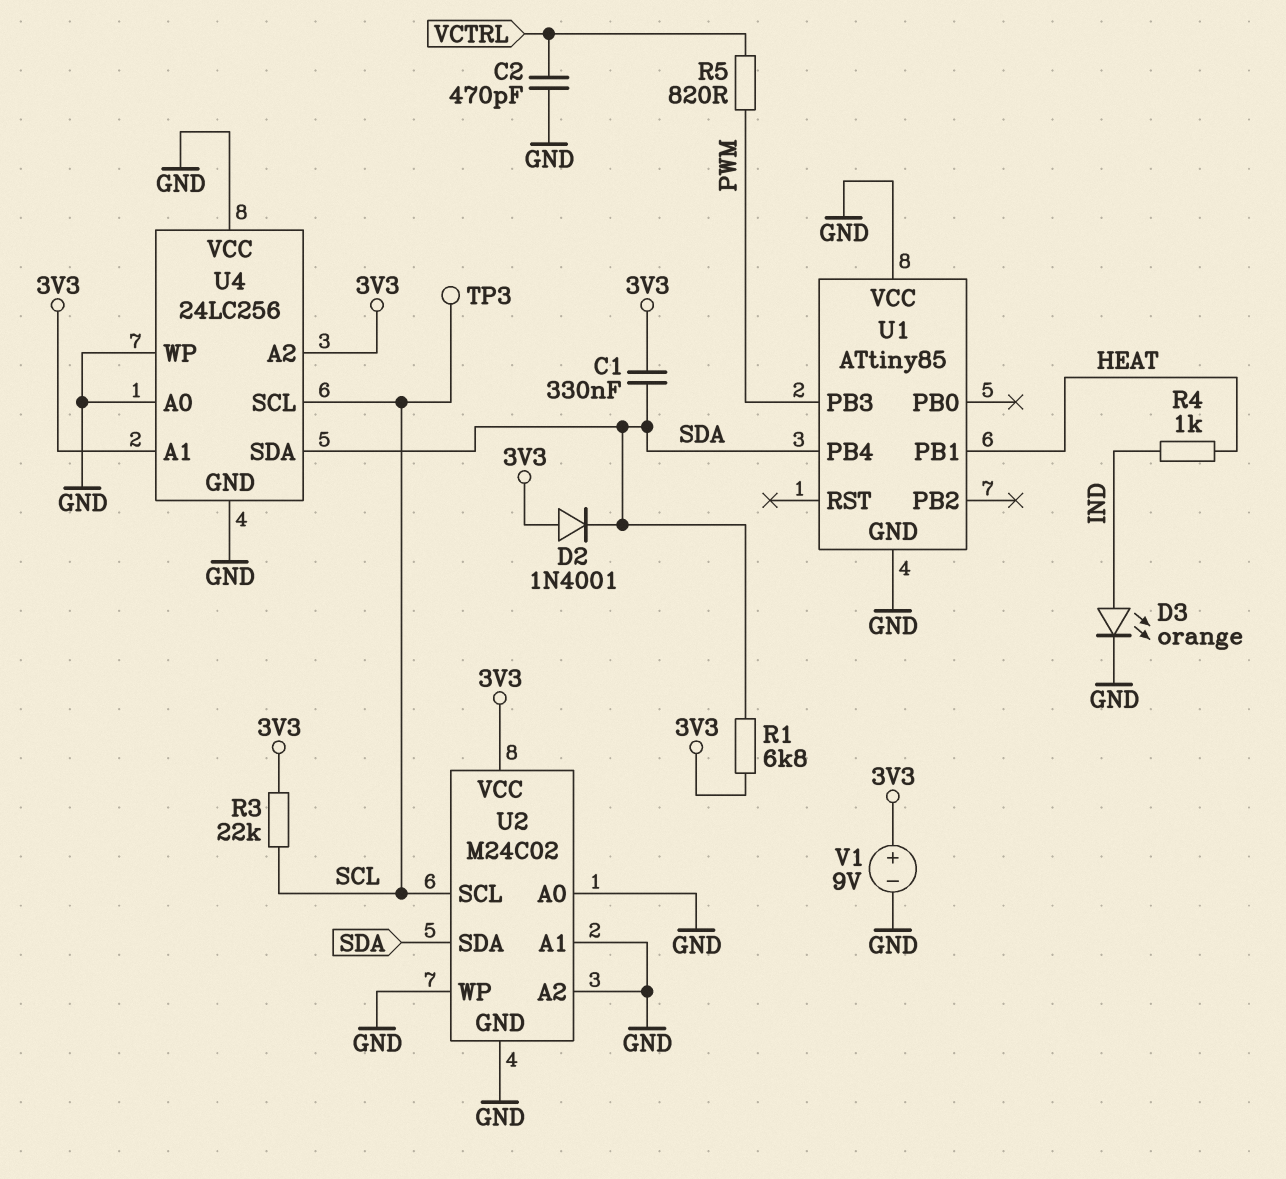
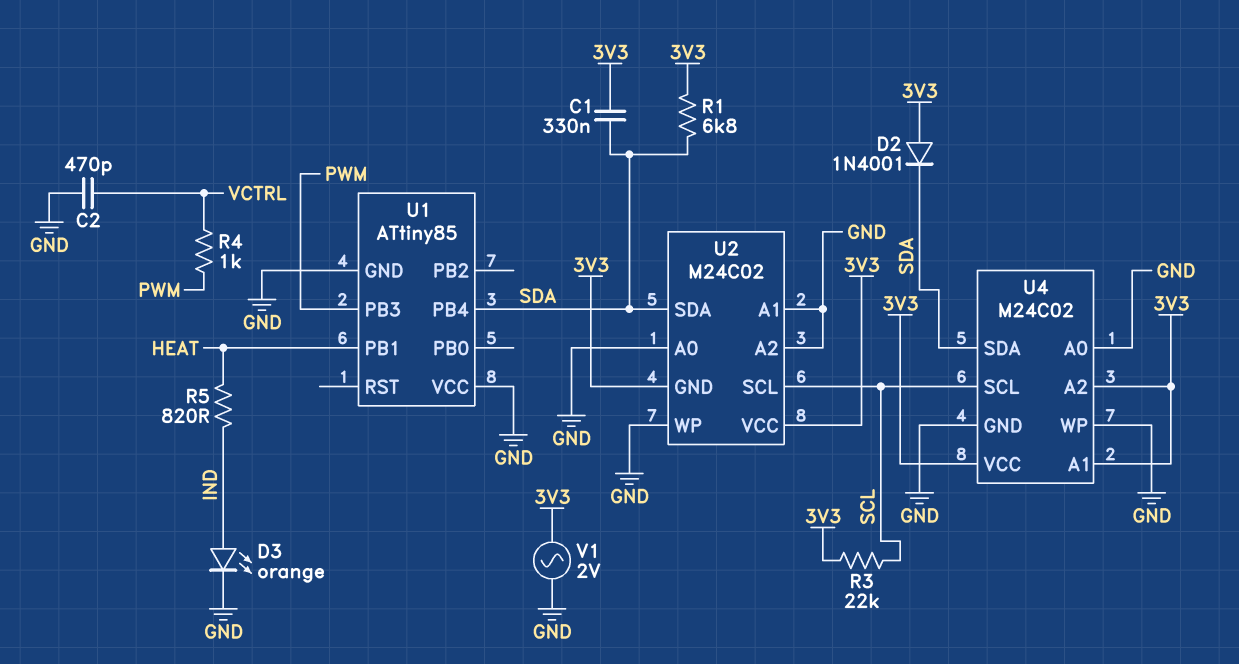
R4: 1k (HEAT, IND) -> 1k (PWM, VCTRL)
R5: 820 (PWM, VCTRL) -> 820 (HEAT, IND)
TP3: test point (SCL) -> none
U2 pin GND: GND -> 3V3
U4: 24LC256 -> M24C02
U4 pin VCC: GND -> 3V3
V1: 9V (plus 3V3, minus GND) -> AC 2V (3V3, GND)

